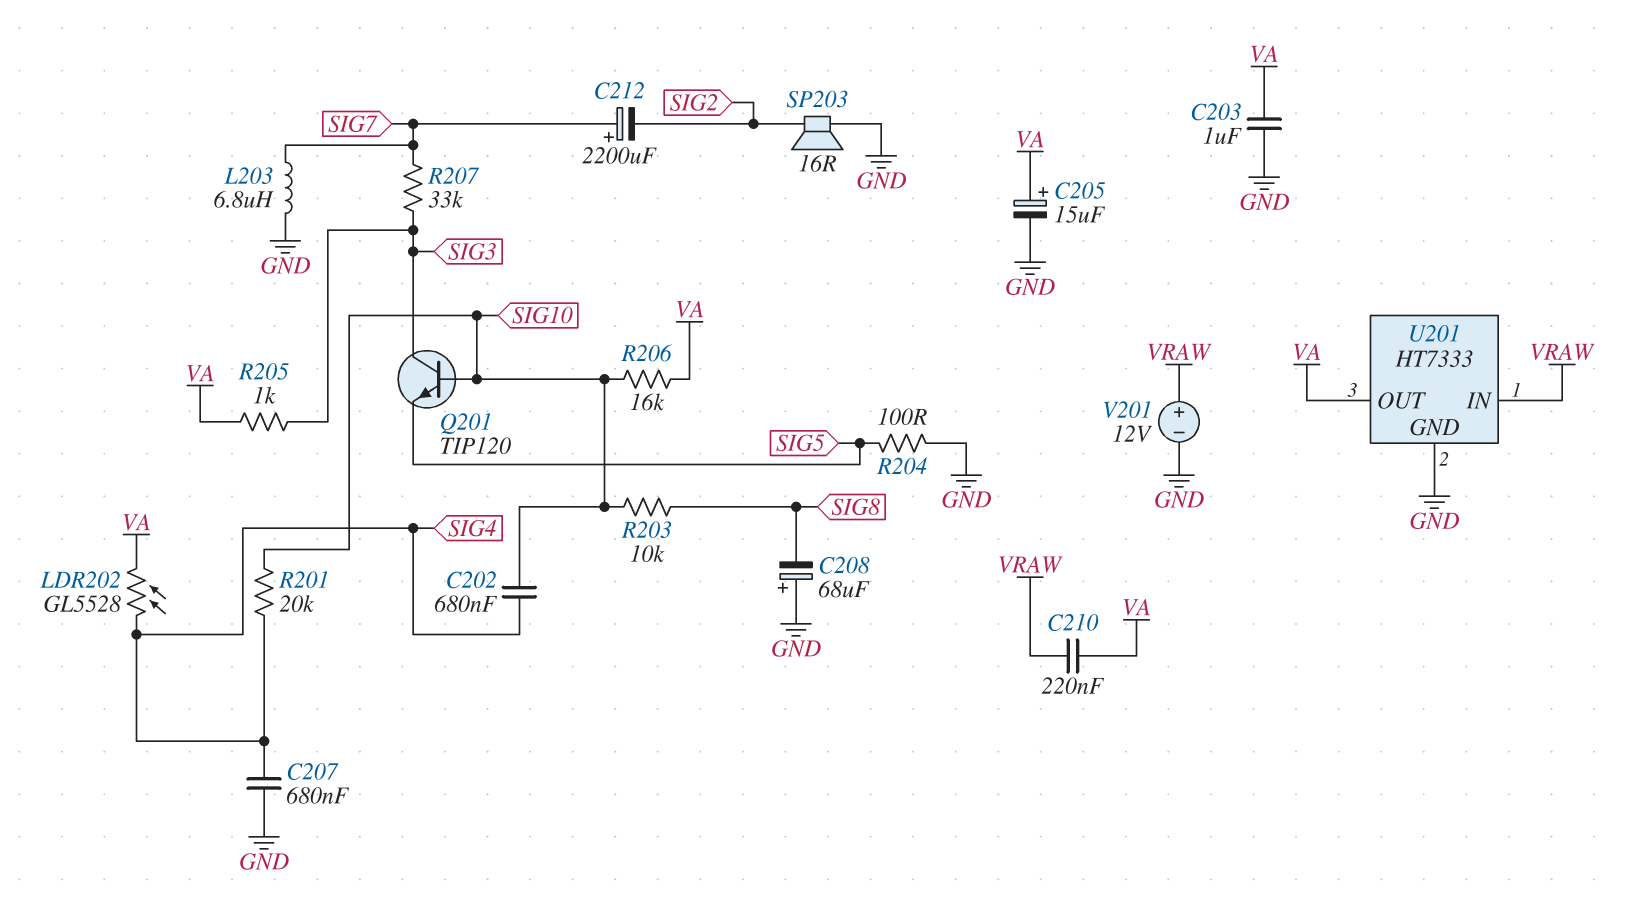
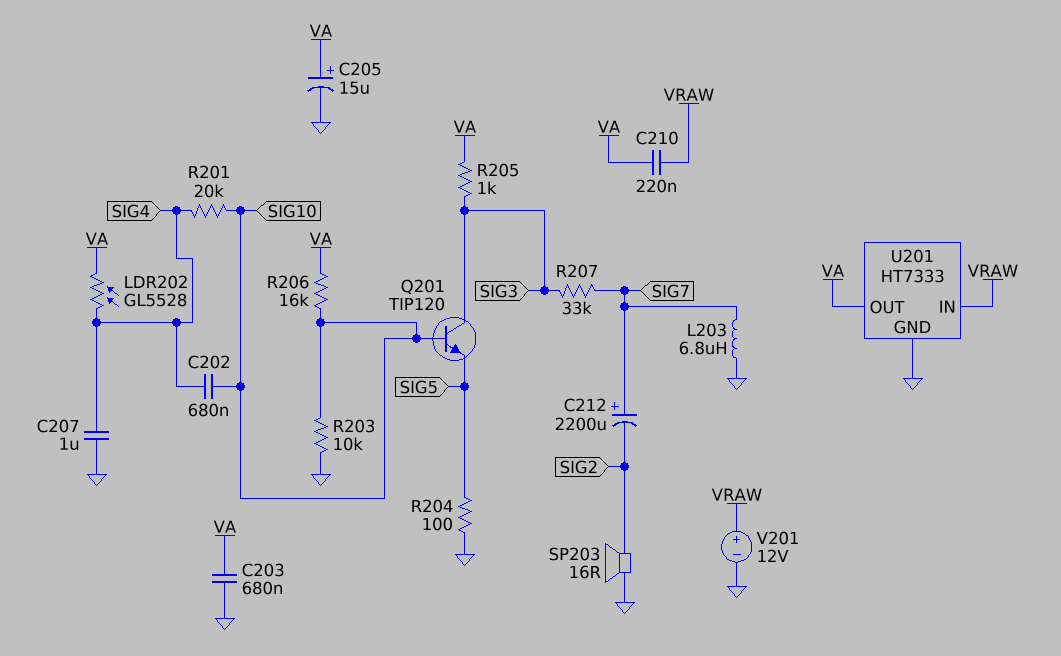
C203: 1uF (GND, VA) -> 680nF (GND, VA)
C207: 680nF (GND, SIG4) -> 1uF (GND, SIG4)
C208: 68uF (plus GND, minus SIG8) -> none
R203: 10k (SIG8, SIG10) -> 10k (GND, SIG10)

